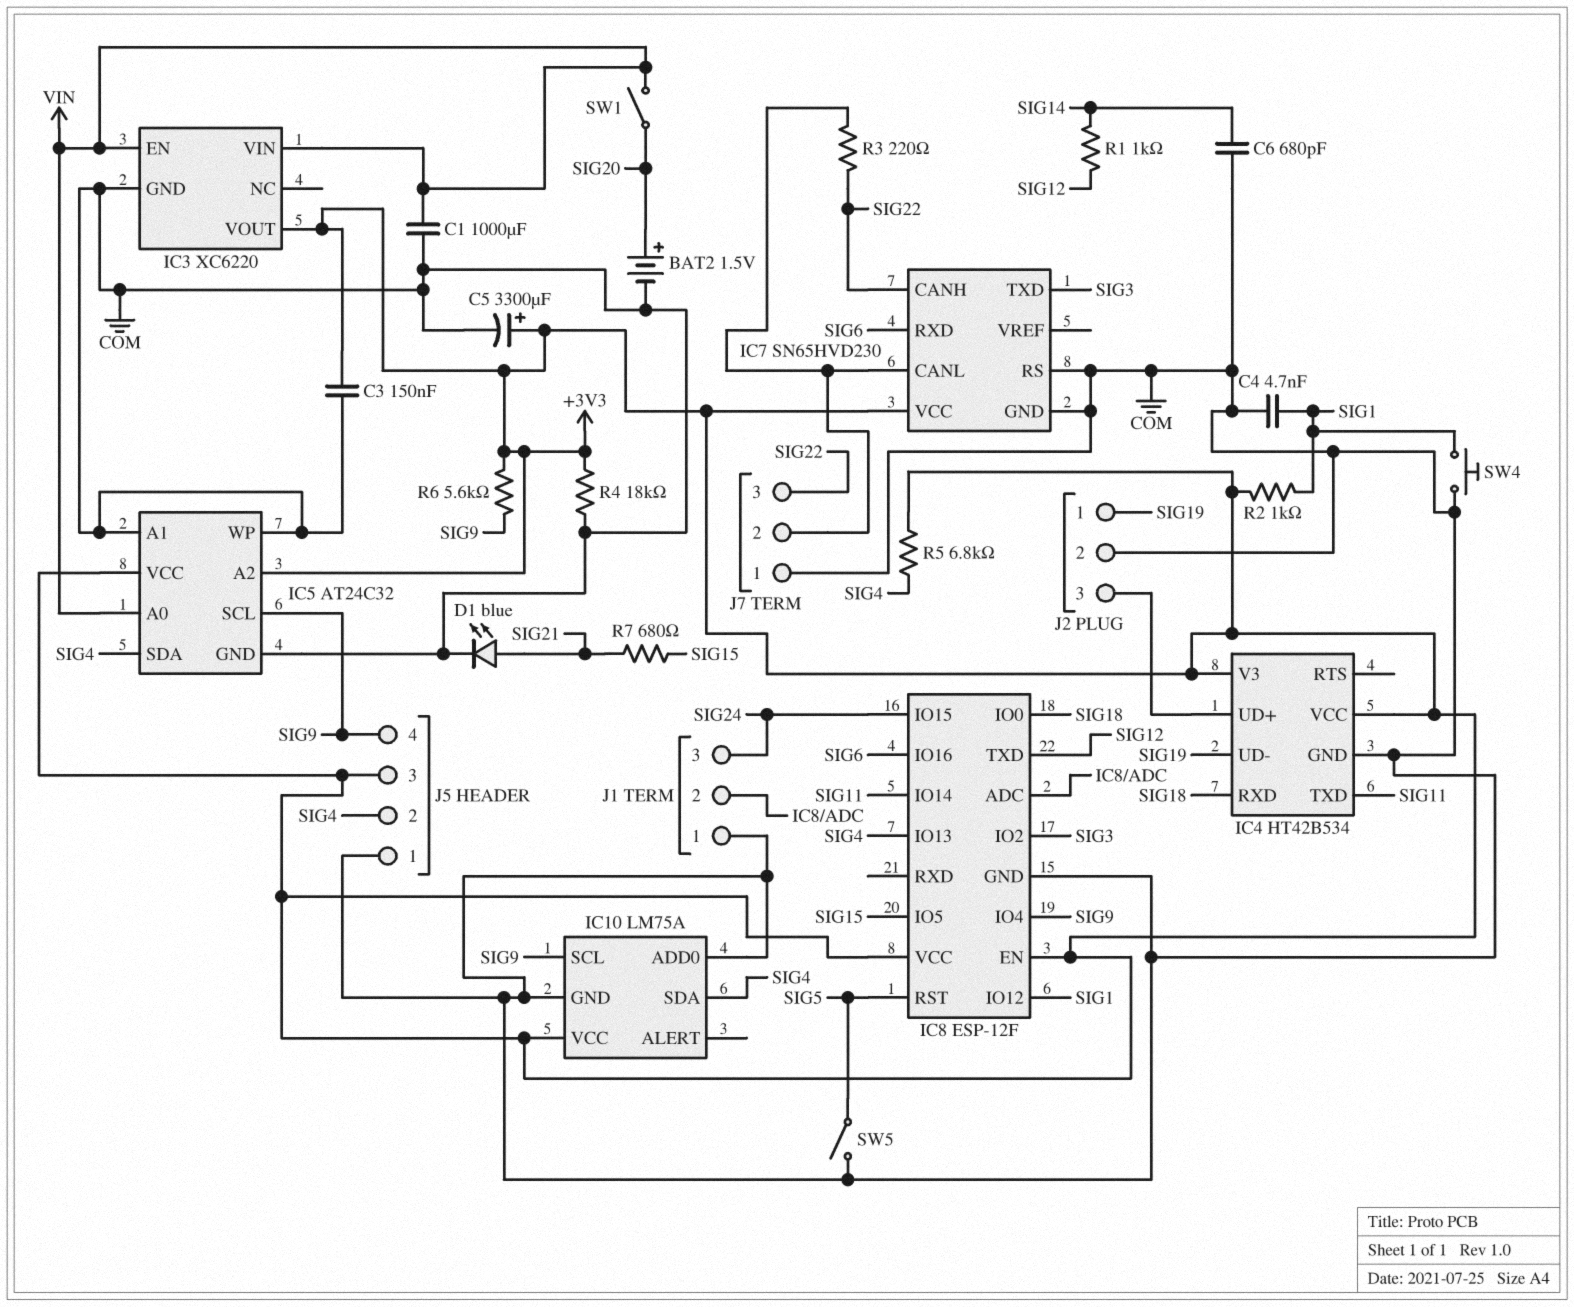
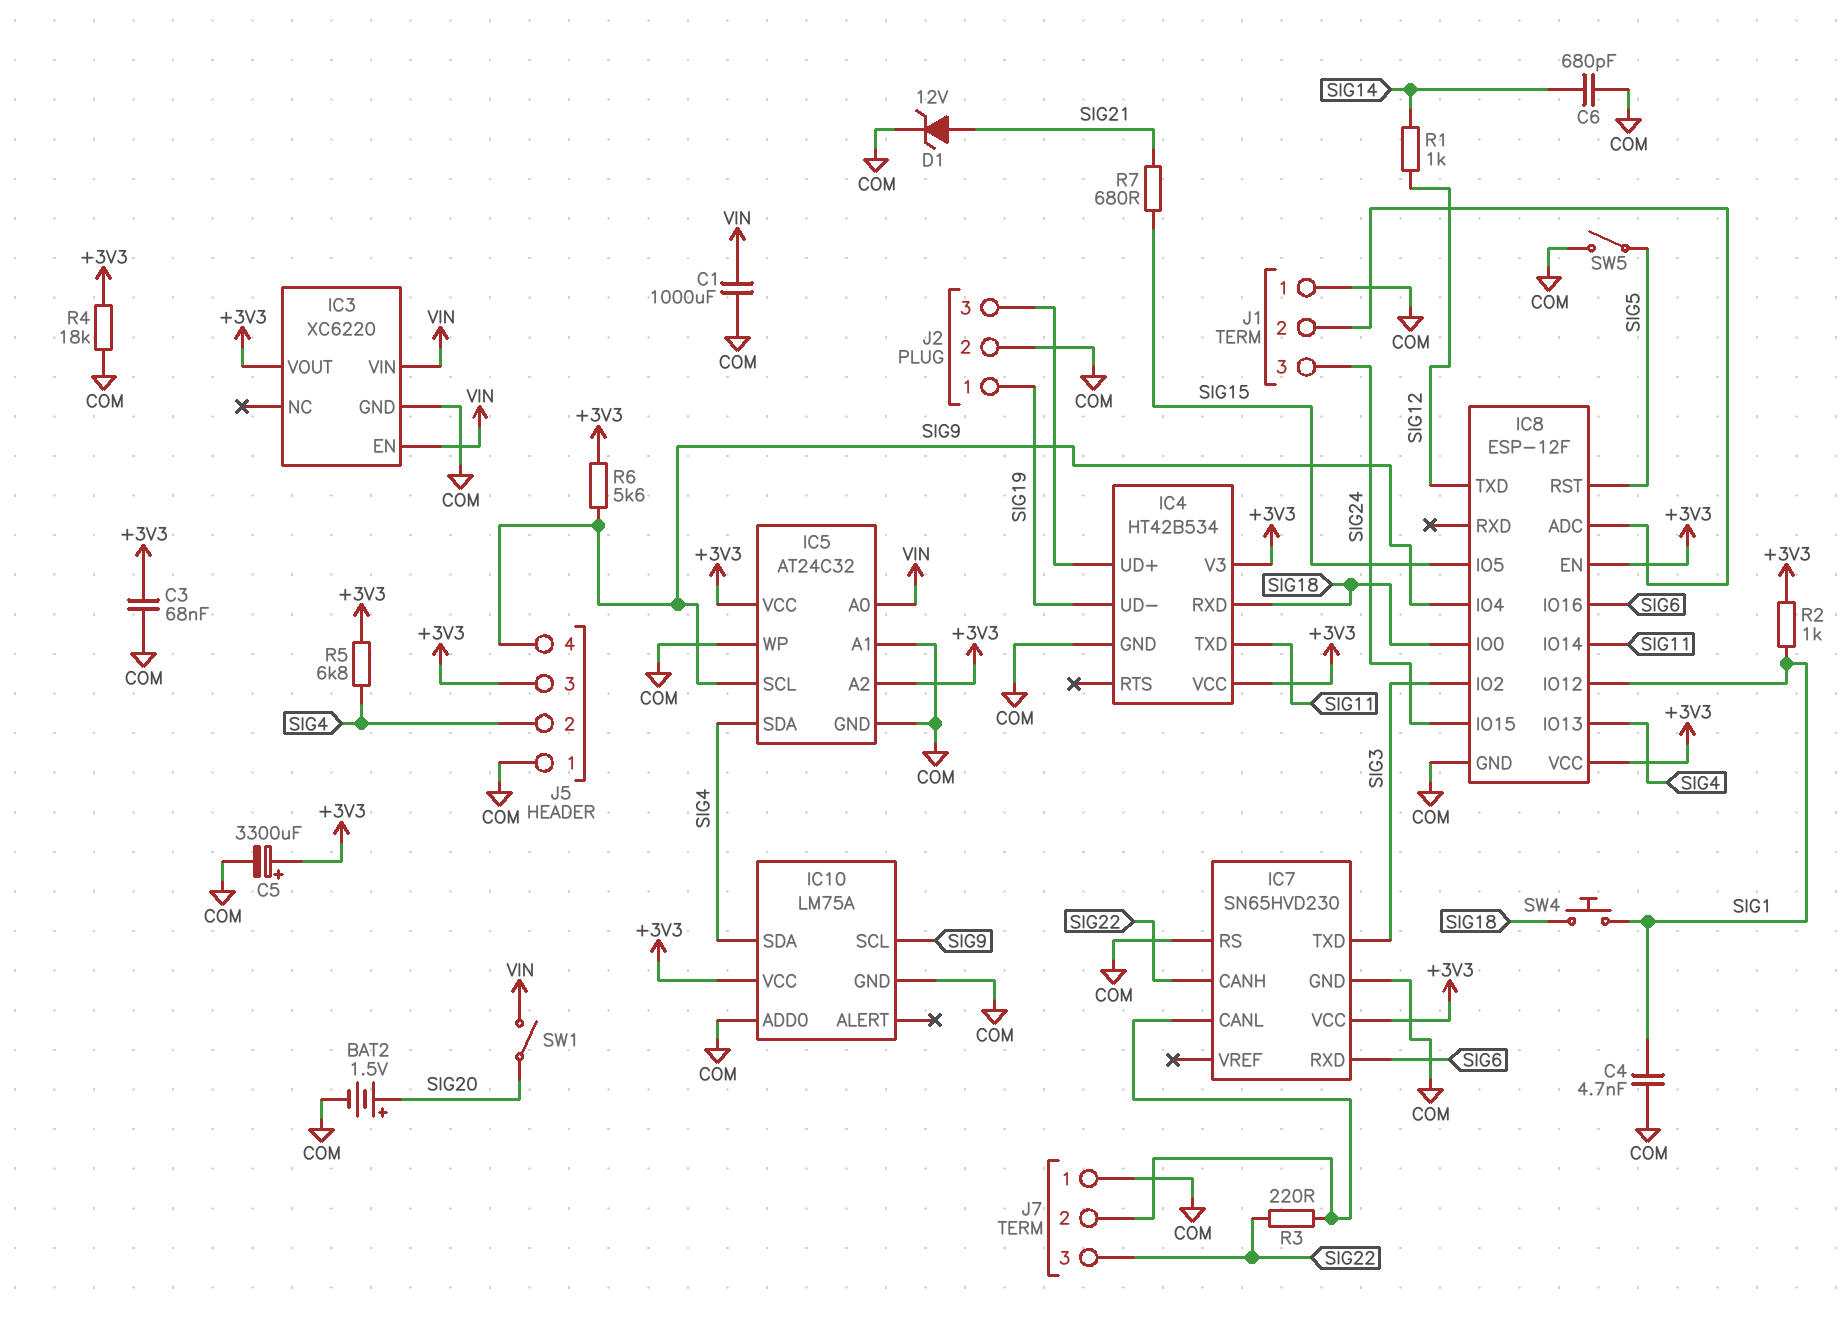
C3: 150nF (+3V3, COM) -> 68nF (+3V3, COM)
D1: LED blue (A SIG21, K COM) -> zener 12V (A SIG21, K COM)
SW4: button (COM, SIG1) -> button (SIG1, SIG18)

